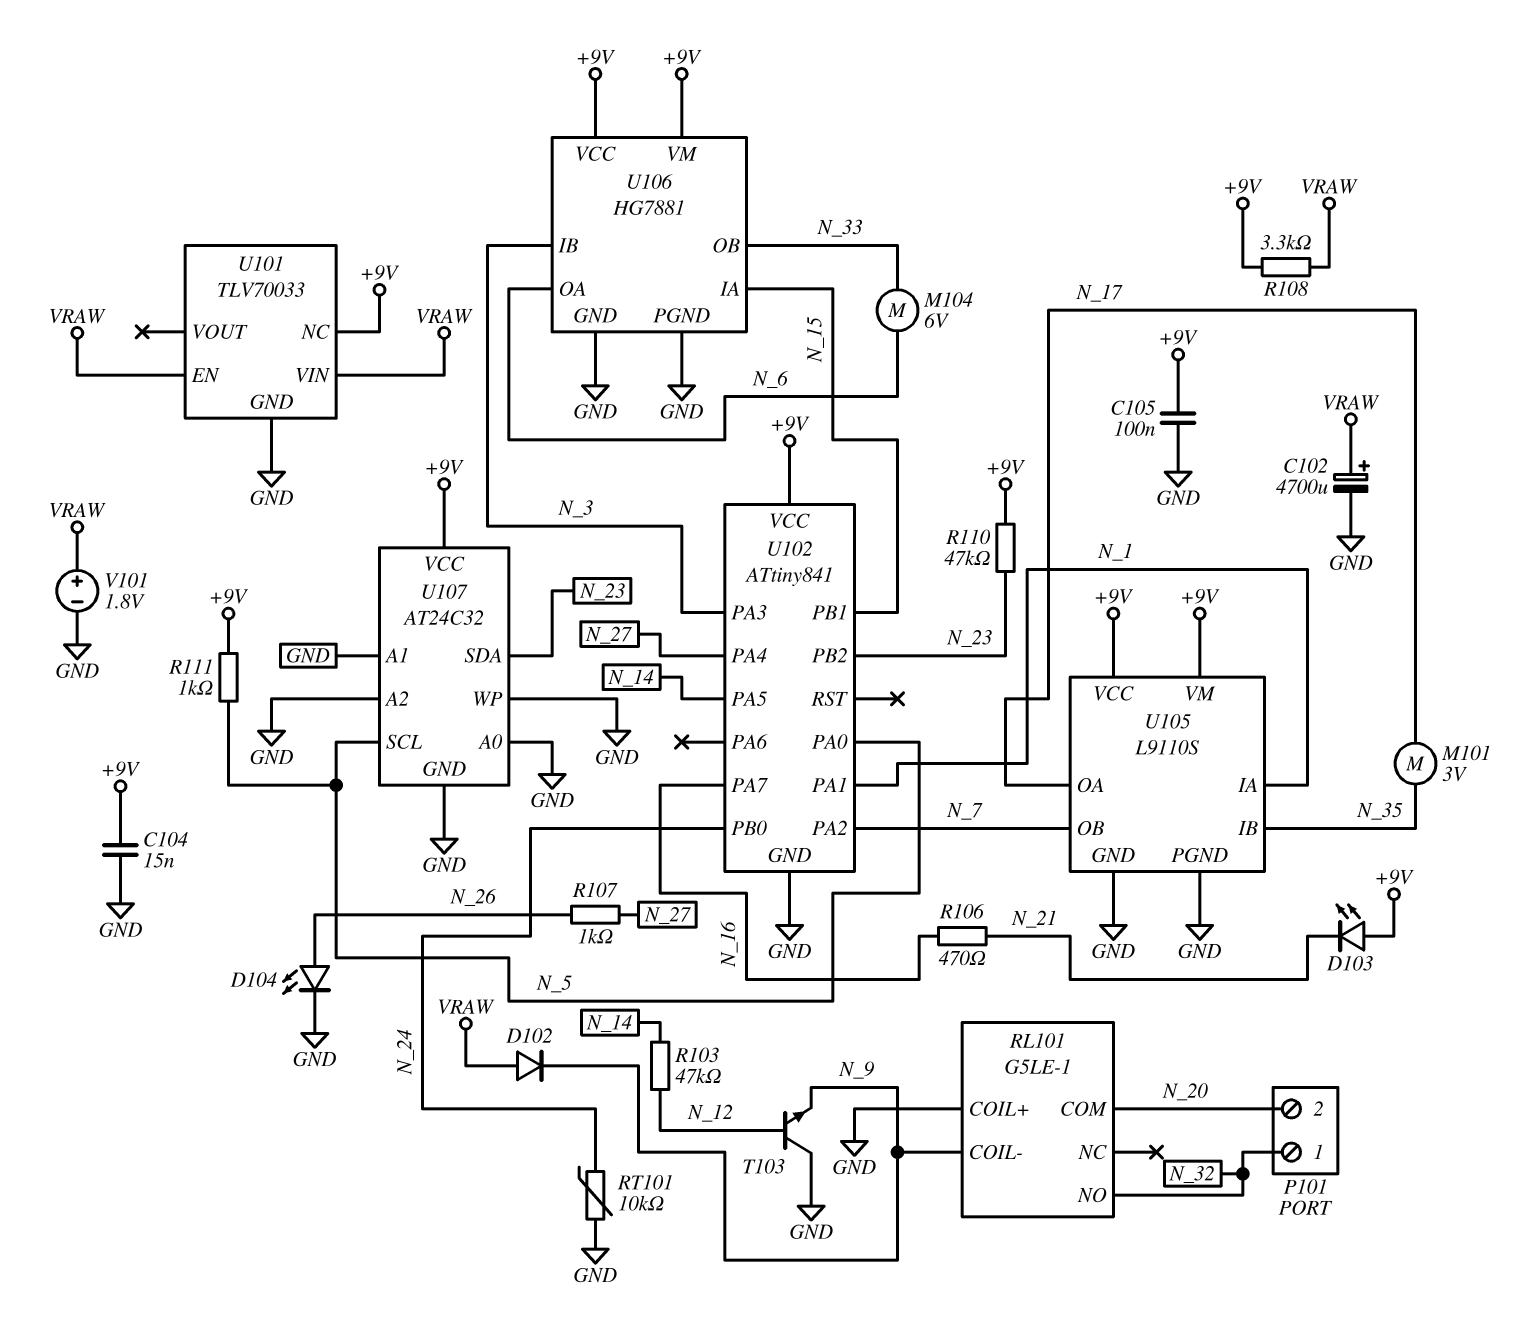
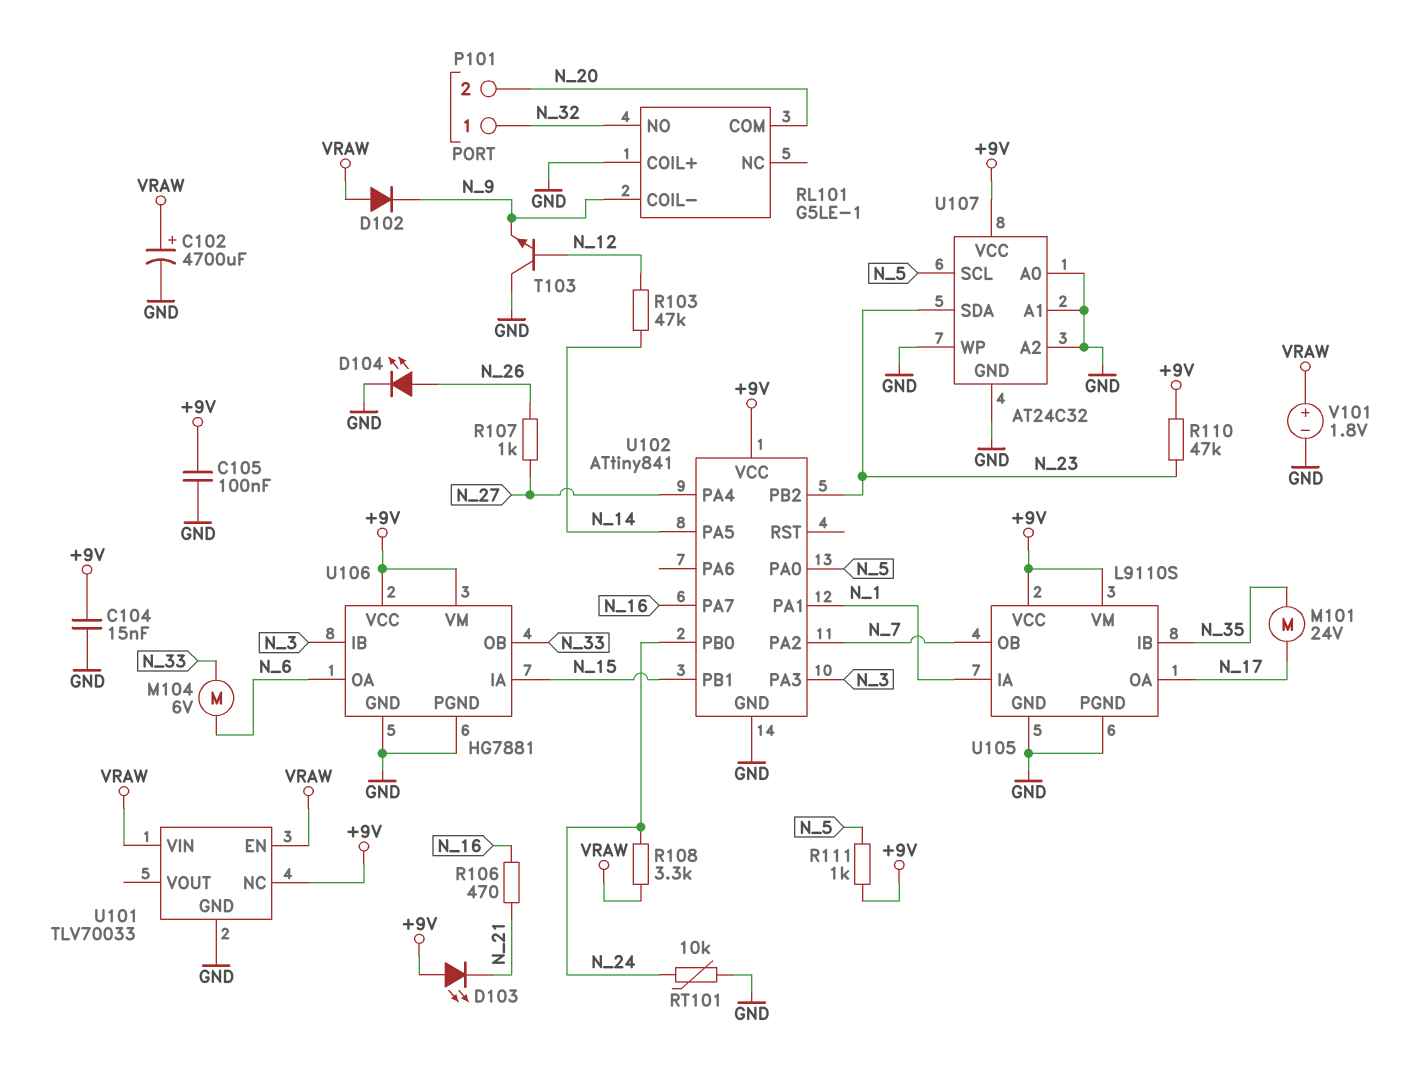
M101: motor 3V (N_17, N_35) -> motor 24V (N_17, N_35)
R108: 3.3k (+9V, VRAW) -> 3.3k (N_24, VRAW)

